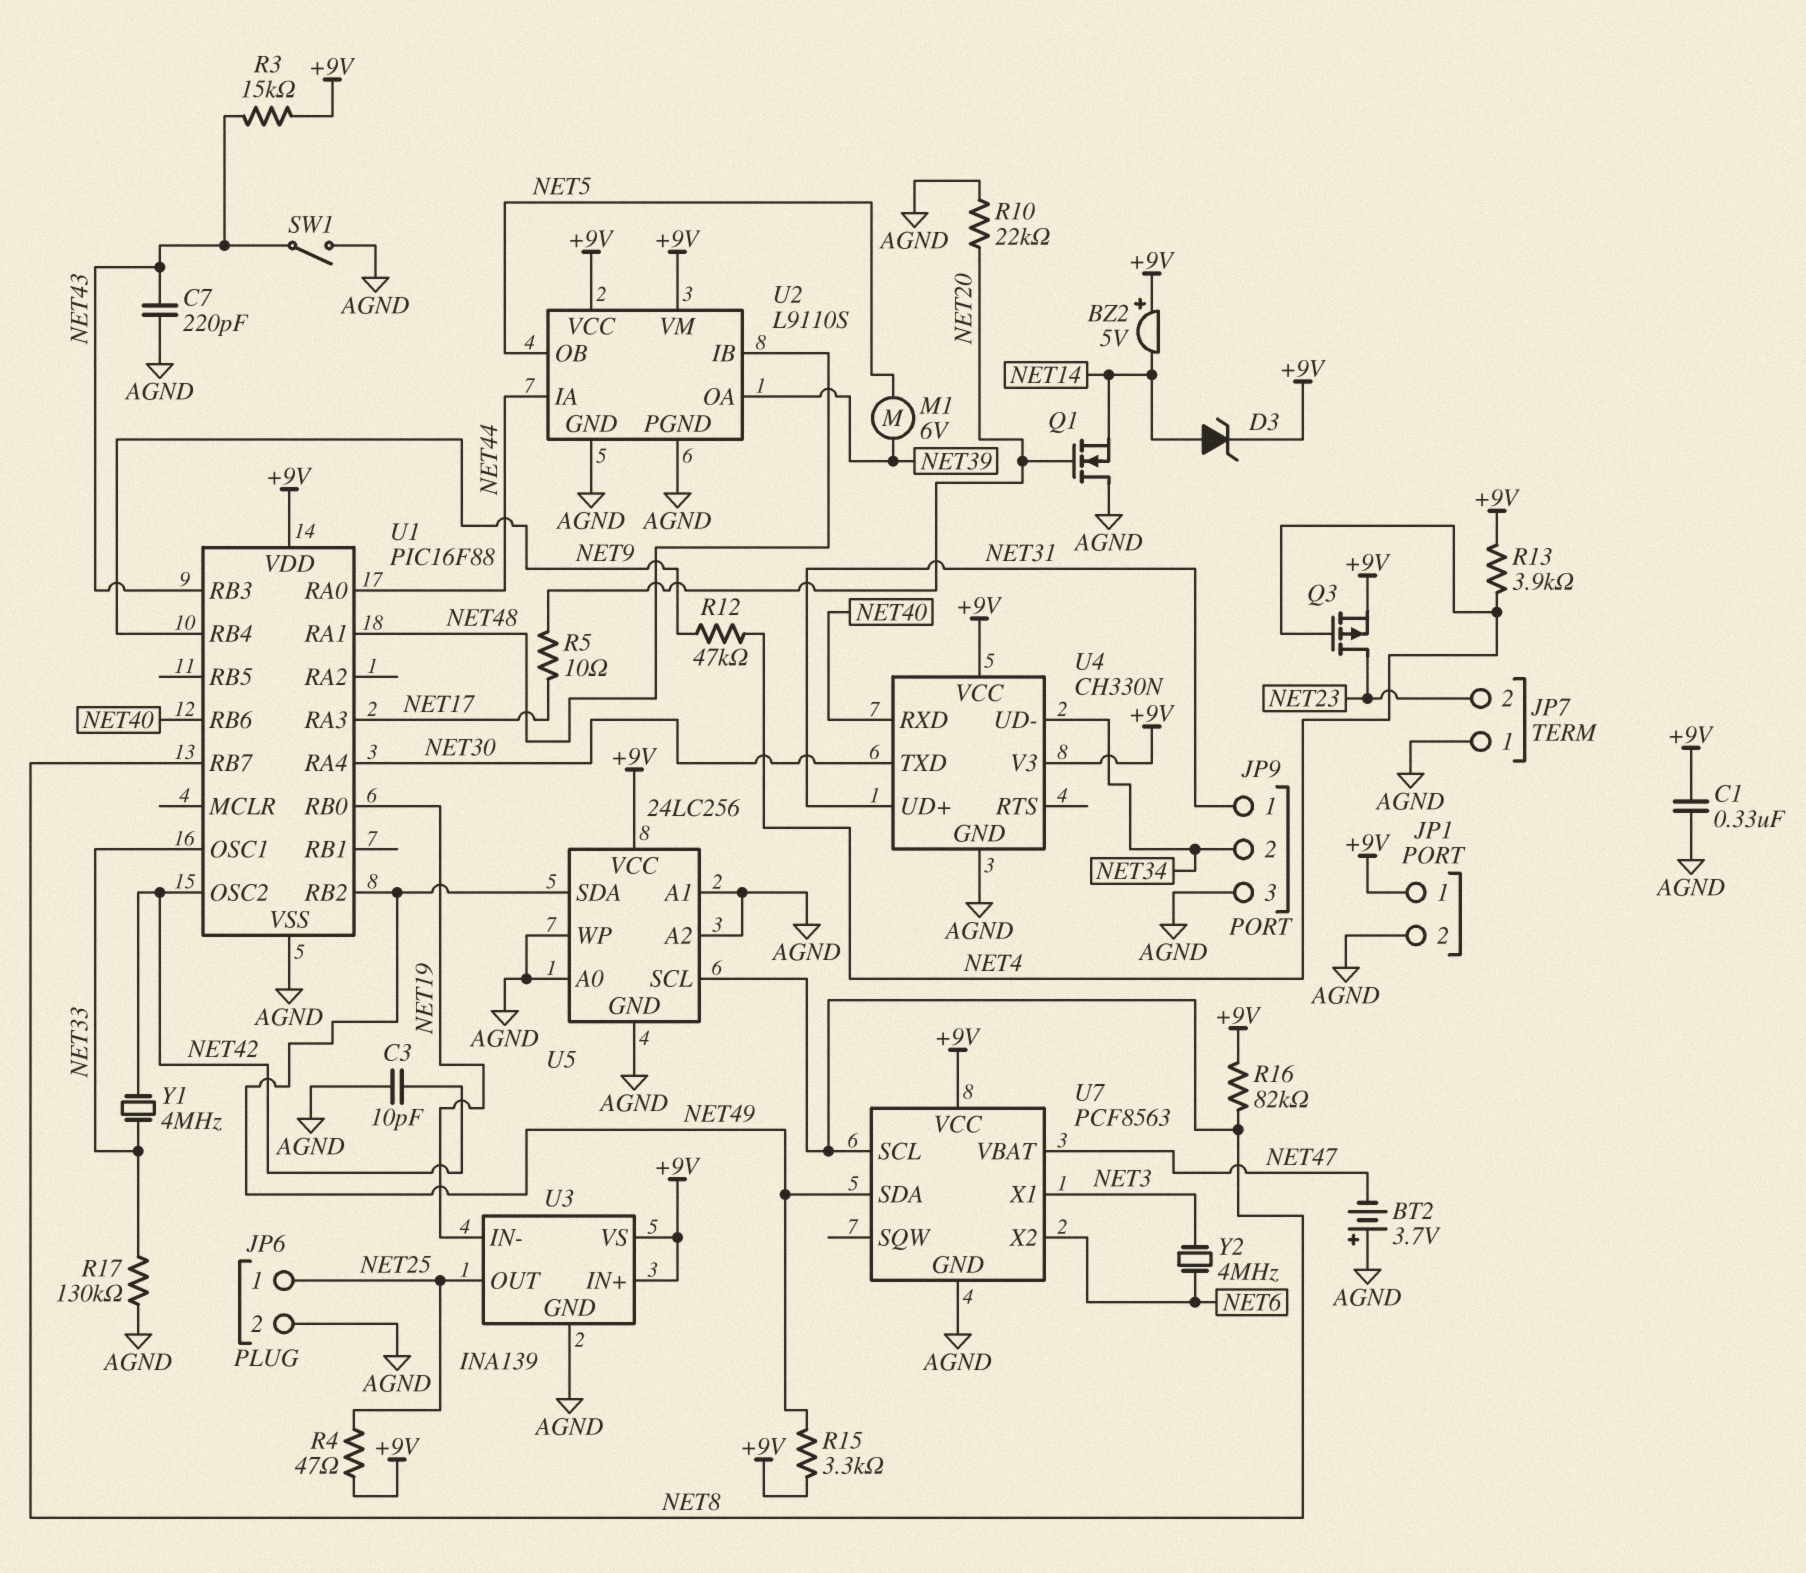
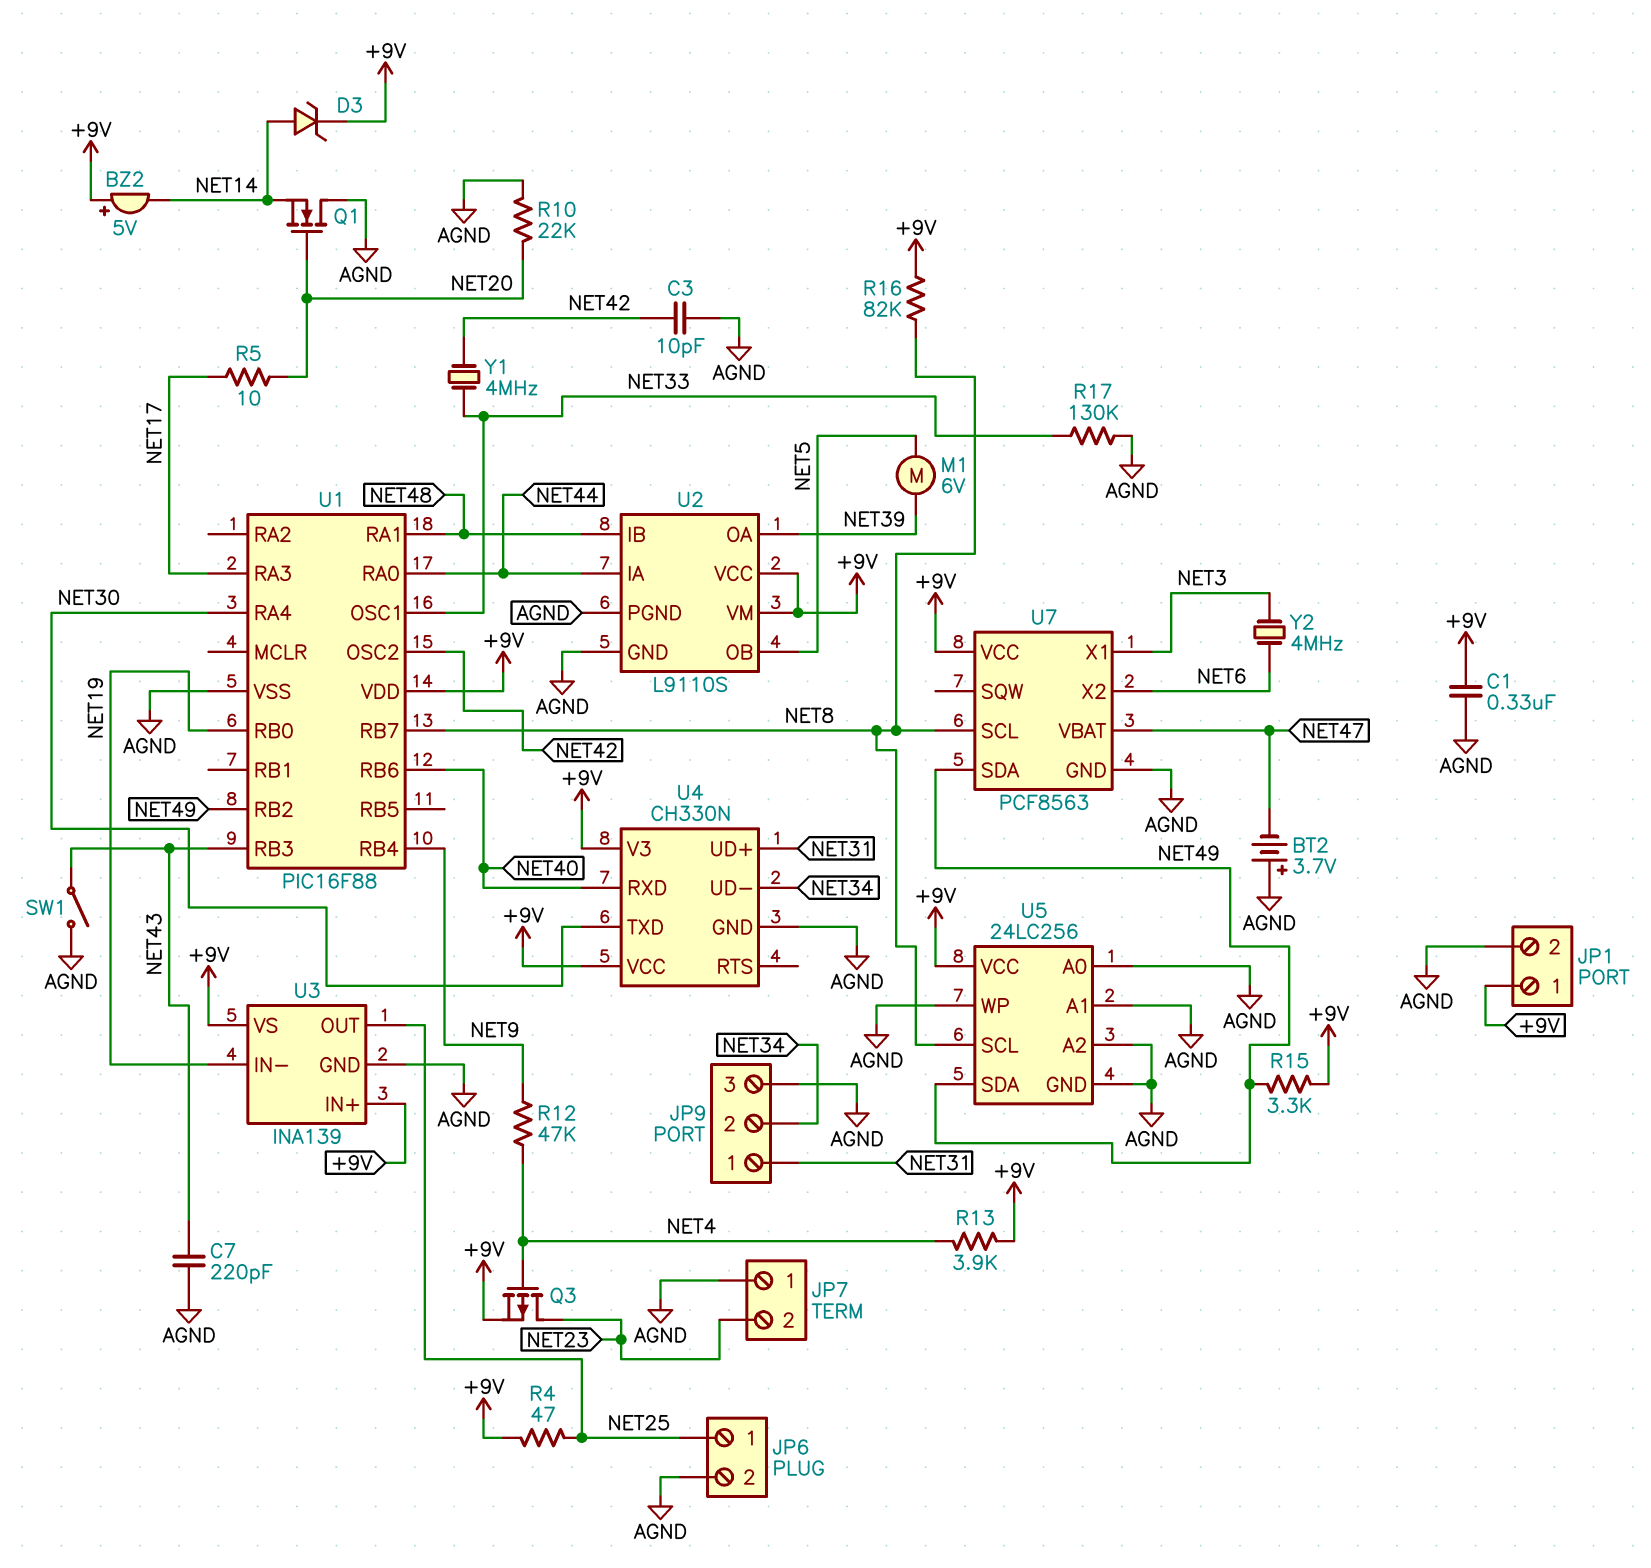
R3: 15k (+9V, NET43) -> none

